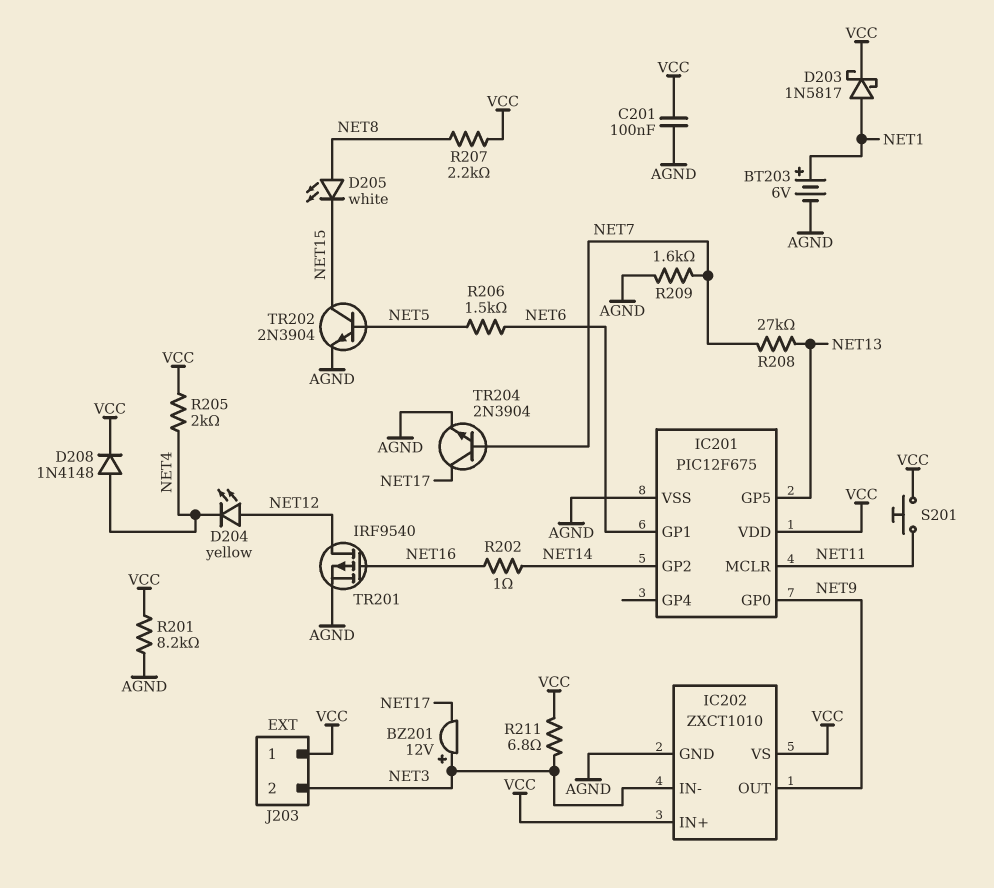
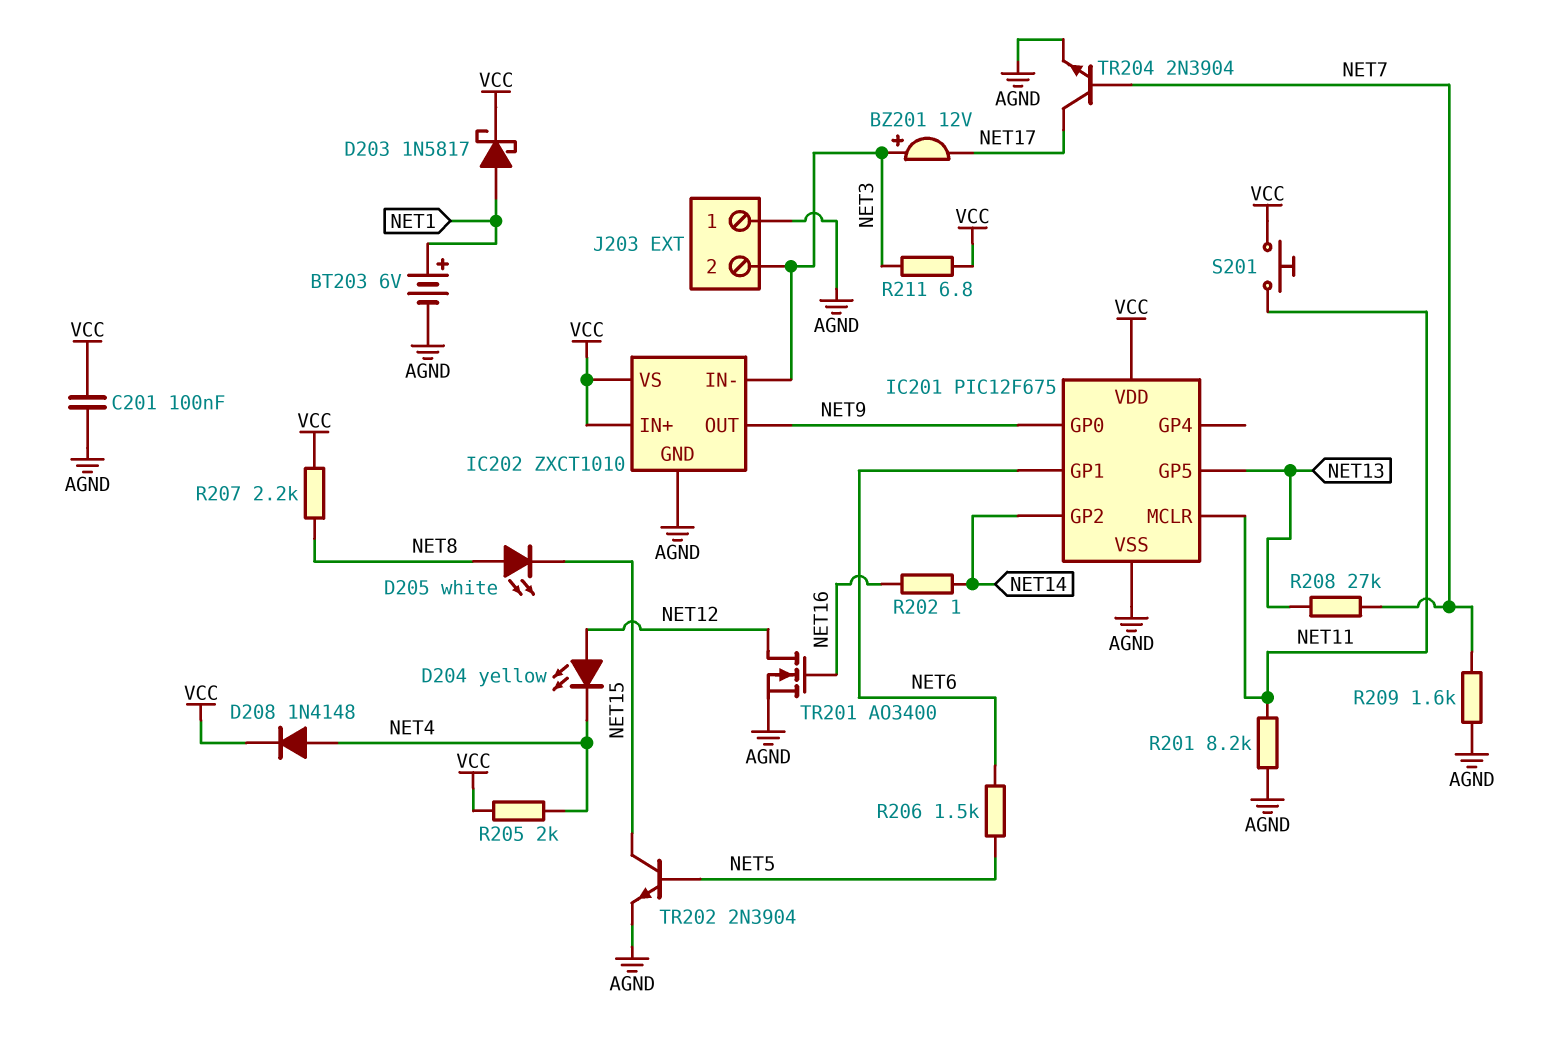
J203 pin 1: VCC -> AGND
R201: 8.2k (AGND, VCC) -> 8.2k (AGND, NET11)
TR201: PMOS IRF9540 (G NET16, D NET12, S AGND) -> NMOS AO3400 (G NET16, D NET12, S AGND)

